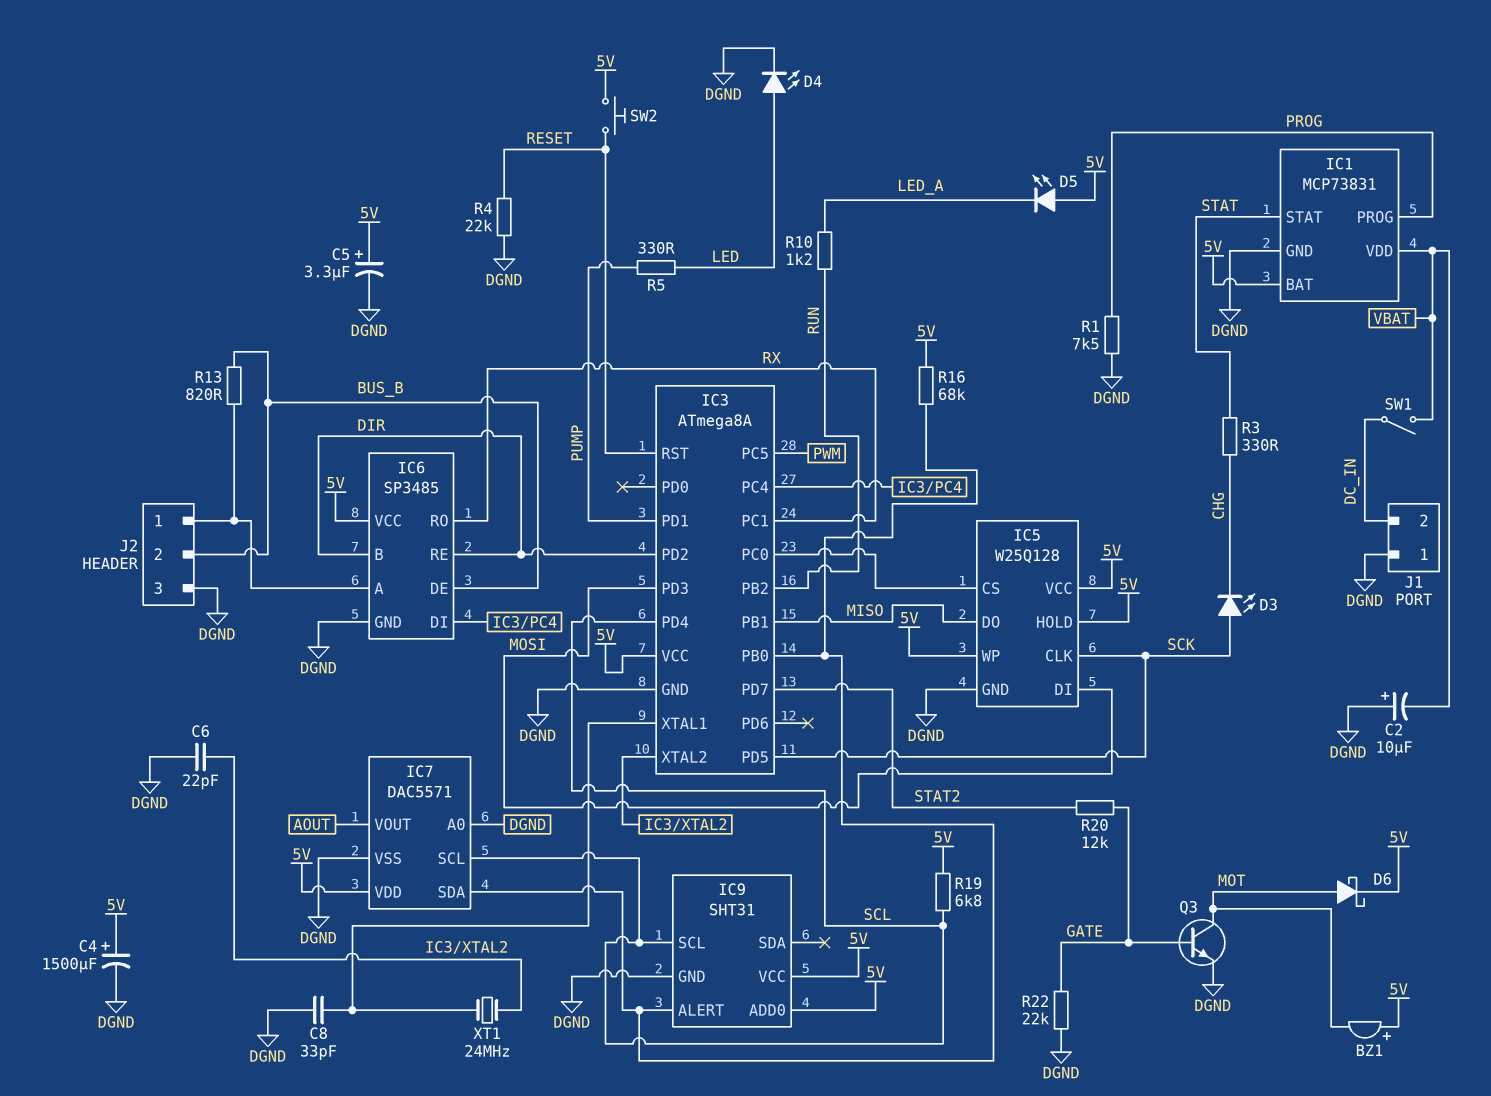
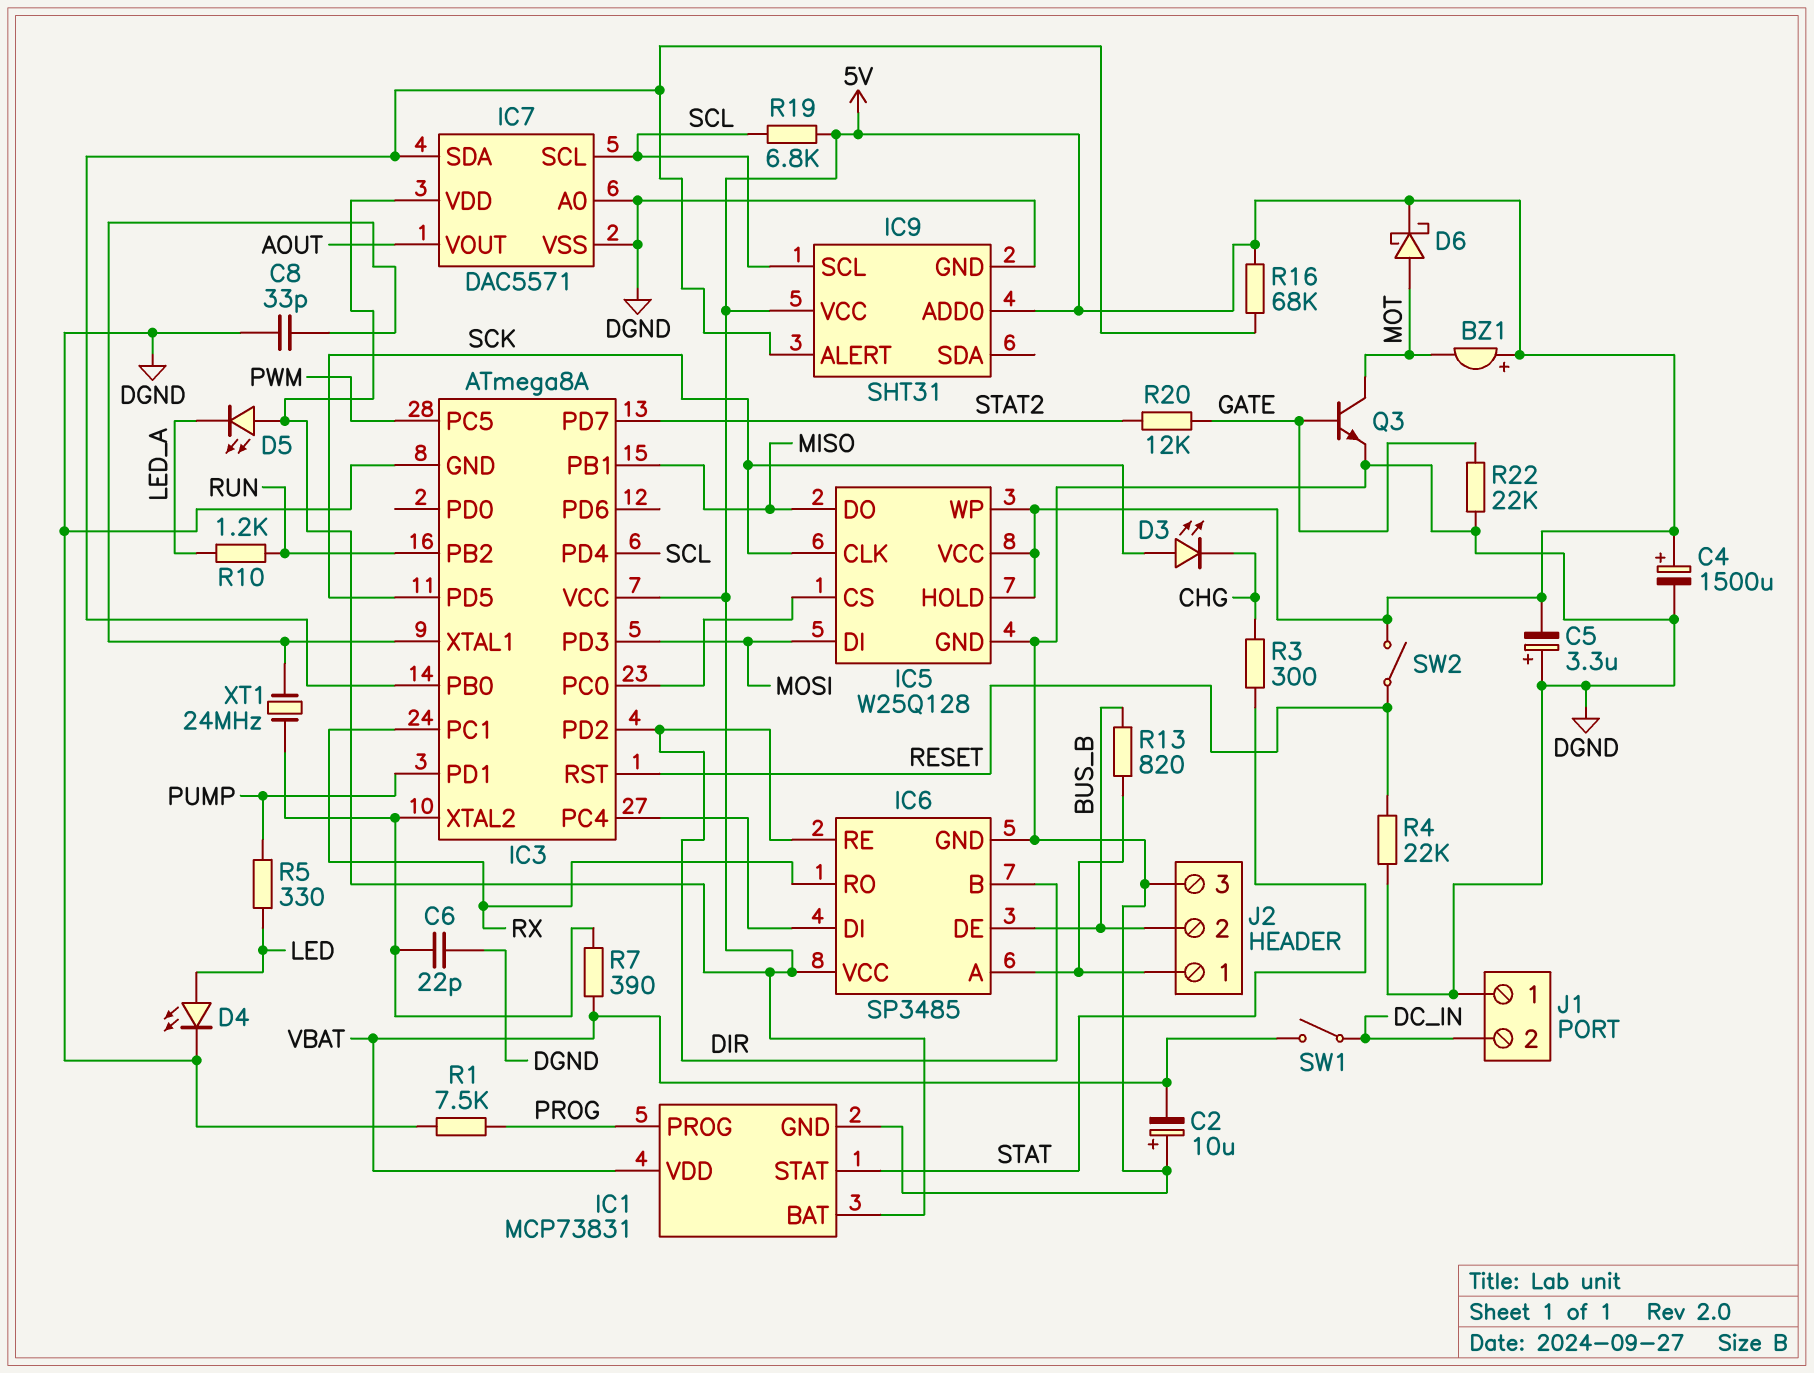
C5: 3.3uF (plus 5V, minus DGND) -> 3.3uF (plus DGND, minus 5V)
R3: 330 (CHG, STAT) -> 300 (CHG, STAT)
R7: none -> 390 (IC3/XTAL2, VBAT)
SW2: button (5V, RESET) -> switch (5V, RESET)

